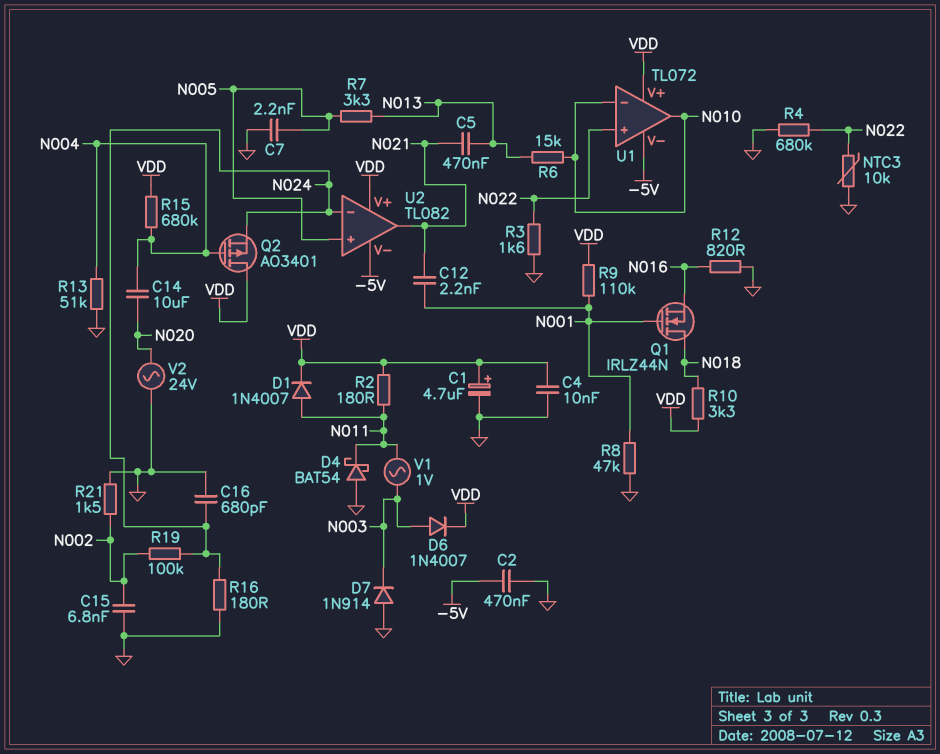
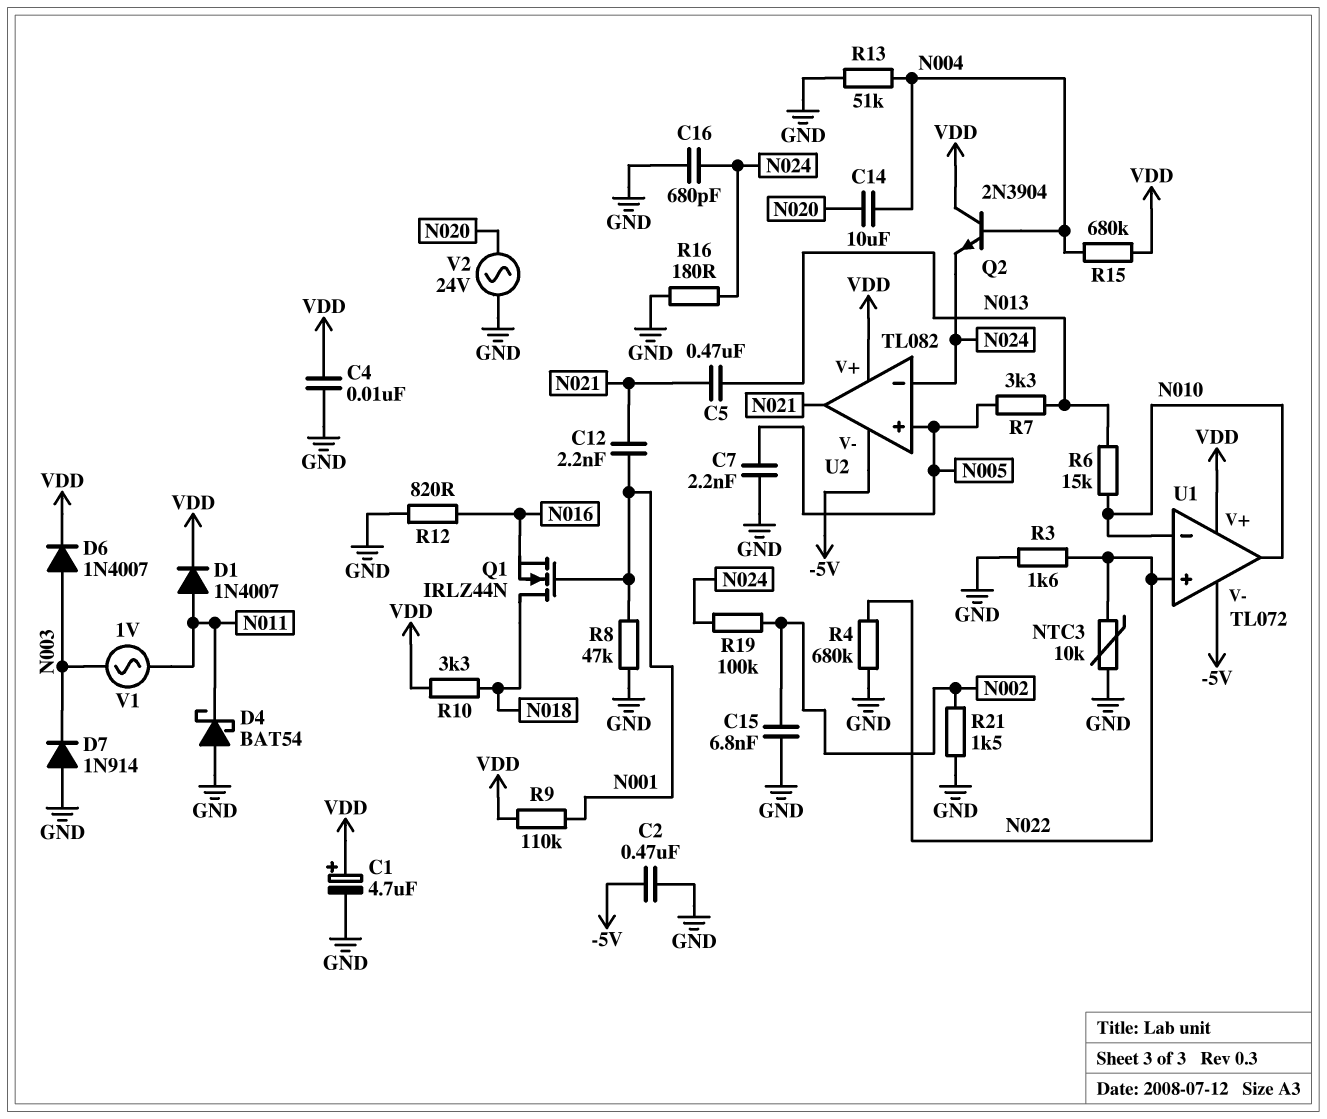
Q2: PMOS AO3401 (G N004, D VDD, S N024) -> NPN 2N3904 (B N004, C VDD, E N024)
R2: 180 (N011, VDD) -> none

